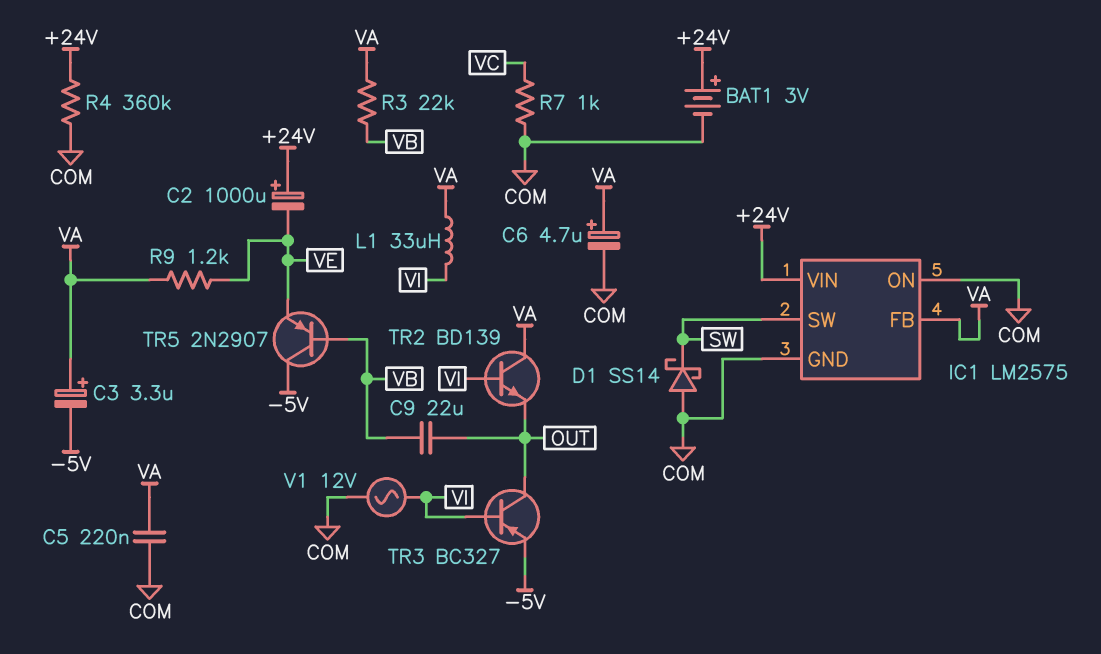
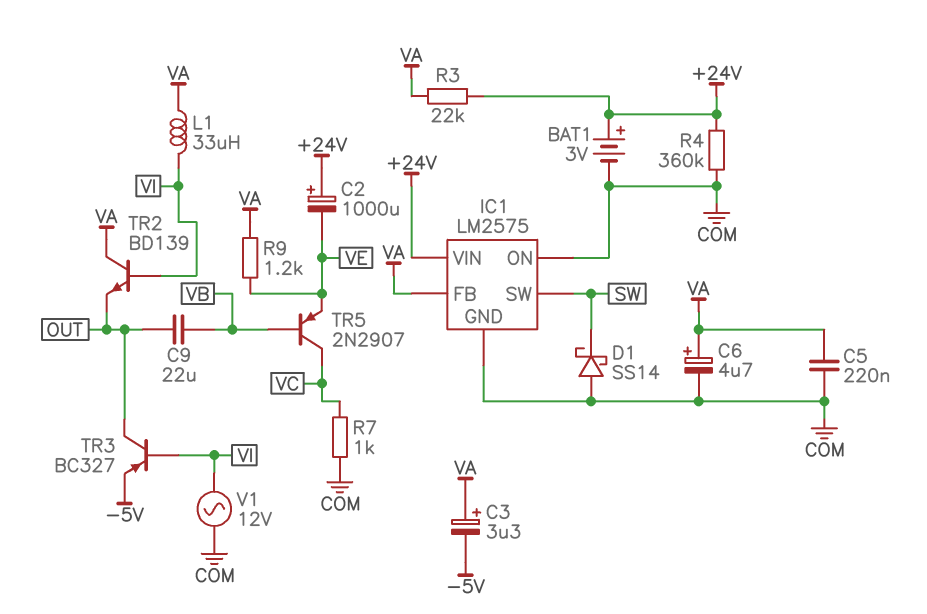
R3: 22k (VA, VB) -> 22k (+24V, VA)
TR5: PNP 2N2907 (B VB, C -5V, E VE) -> PNP 2N2907 (B VB, C VC, E VE)

